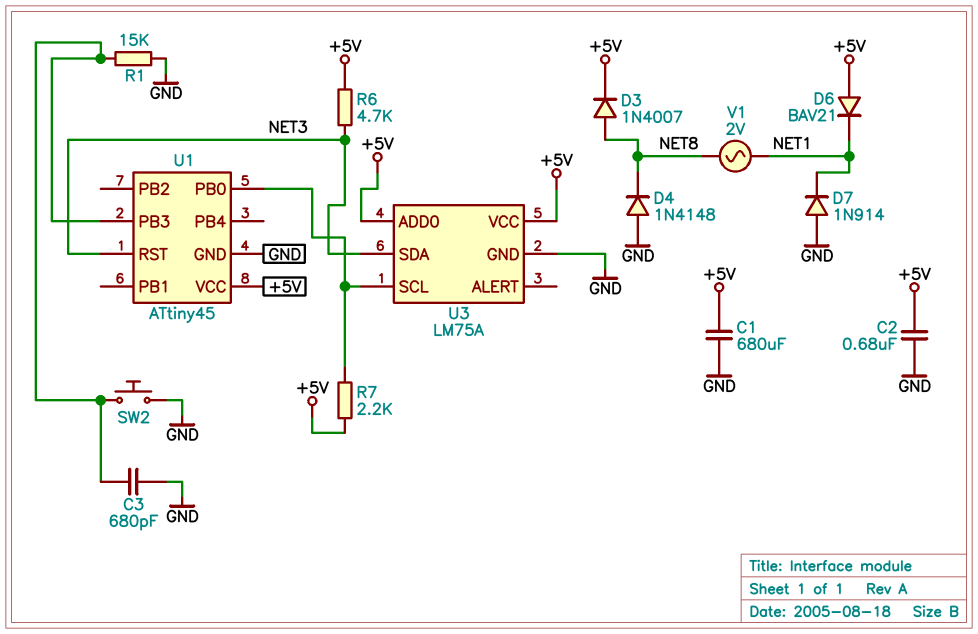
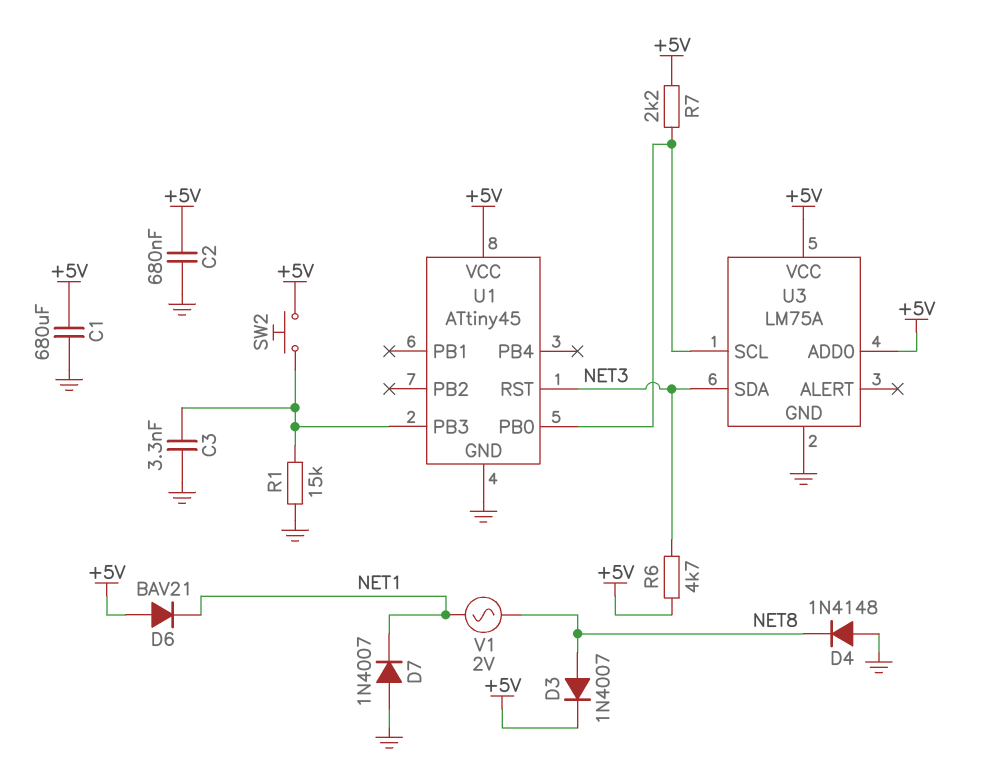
C3: 680pF (GND, U1/PB3) -> 3.3nF (GND, U1/PB3)
D7: diode 1N914 (A GND, K NET1) -> diode 1N4007 (A GND, K NET1)
SW2: button (GND, U1/PB3) -> button (+5V, U1/PB3)

